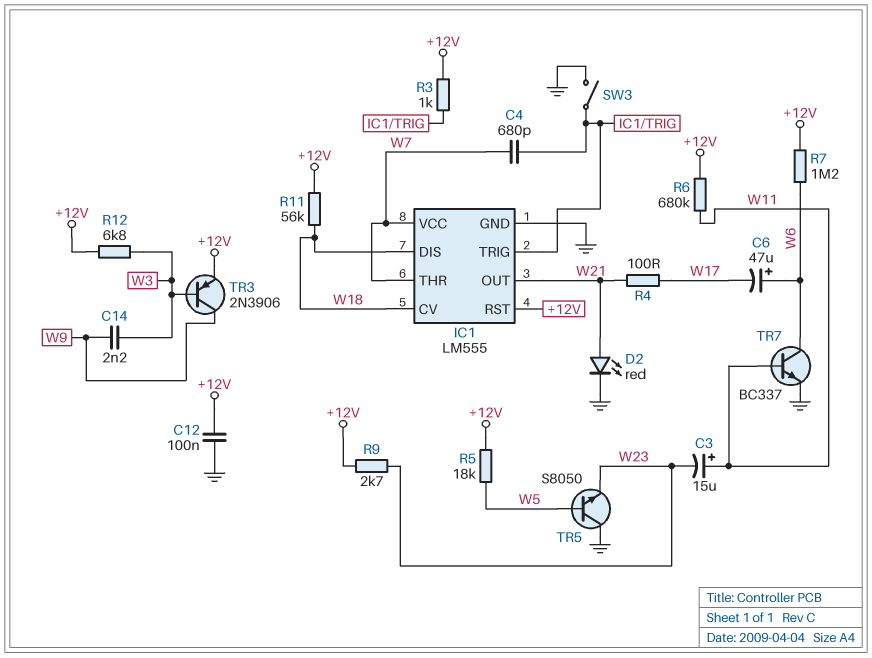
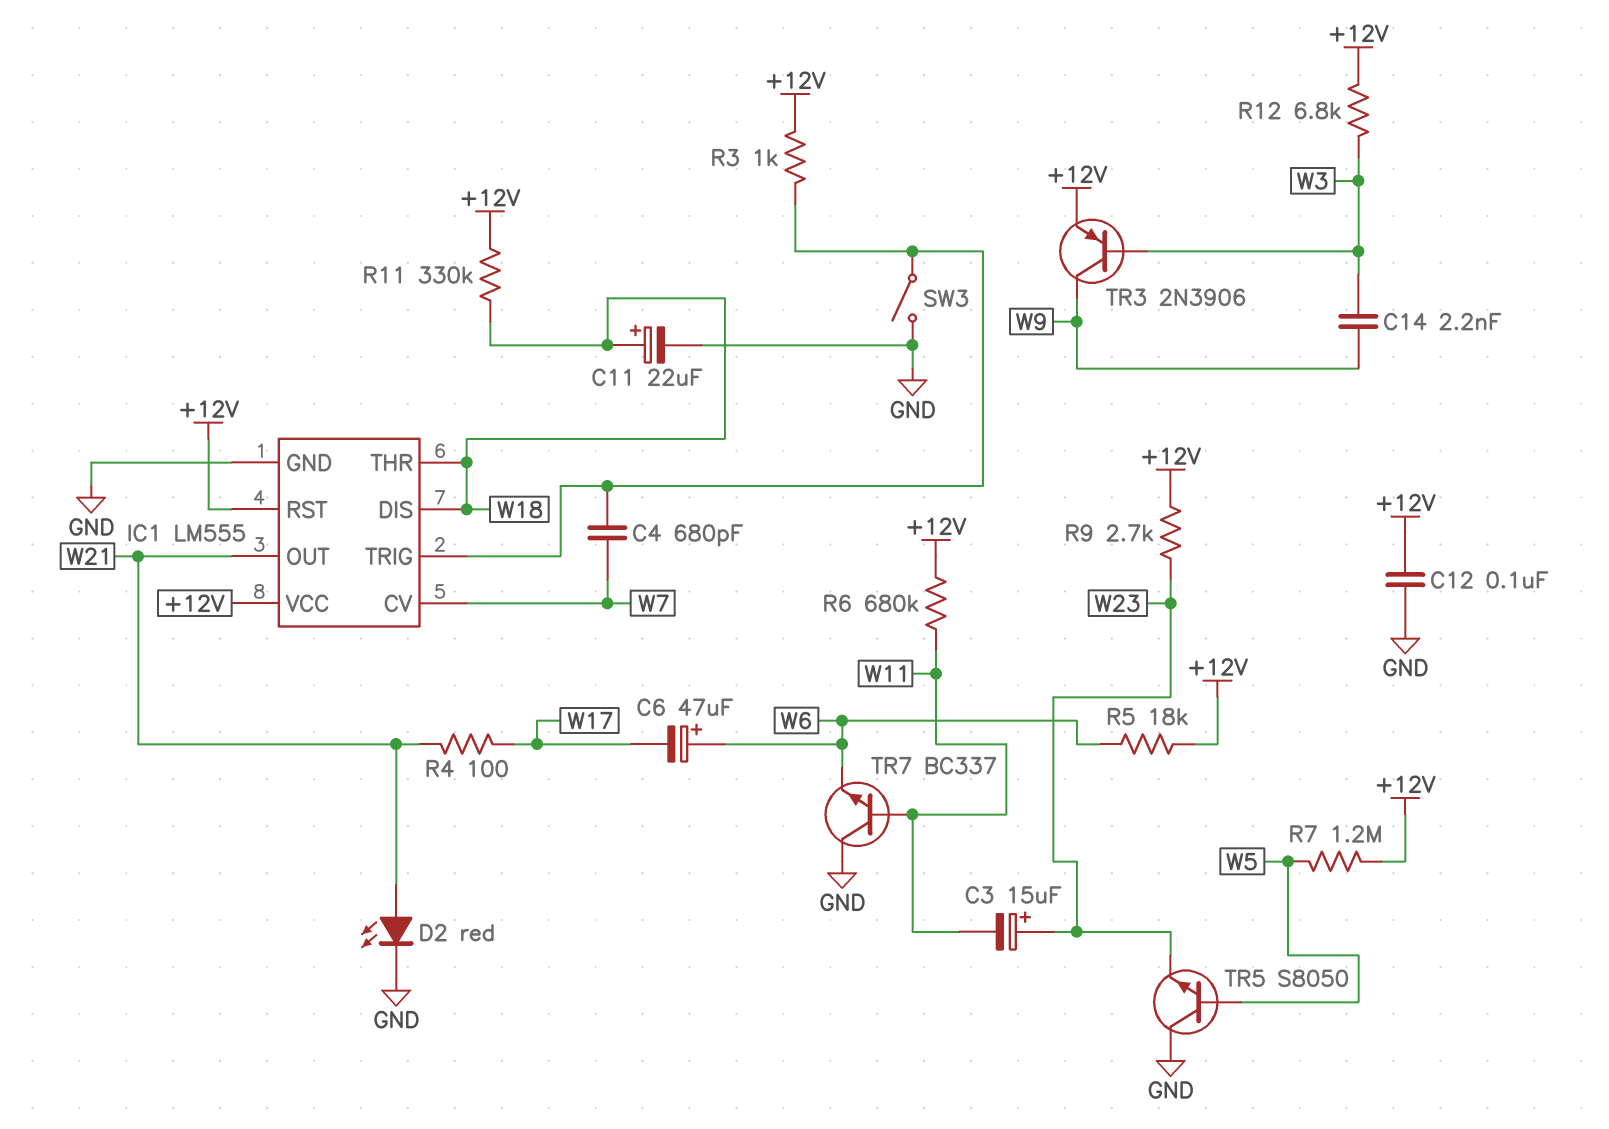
C3: 15uF (plus W11, minus W23) -> 15uF (plus W23, minus W11)
C11: none -> 22uF (plus W18, minus GND)
IC1 pin CV: W18 -> W7
IC1 pin THR: W7 -> W18
IC1 pin VCC: W7 -> +12V
R5: 18k (+12V, W5) -> 18k (+12V, W6)
R7: 1.2M (+12V, W6) -> 1.2M (+12V, W5)
R11: 56k (+12V, W18) -> 330k (+12V, W18)
TR7: NPN BC337 (B W11, C W6, E GND) -> NPN BC337 (B W11, C GND, E W6)

